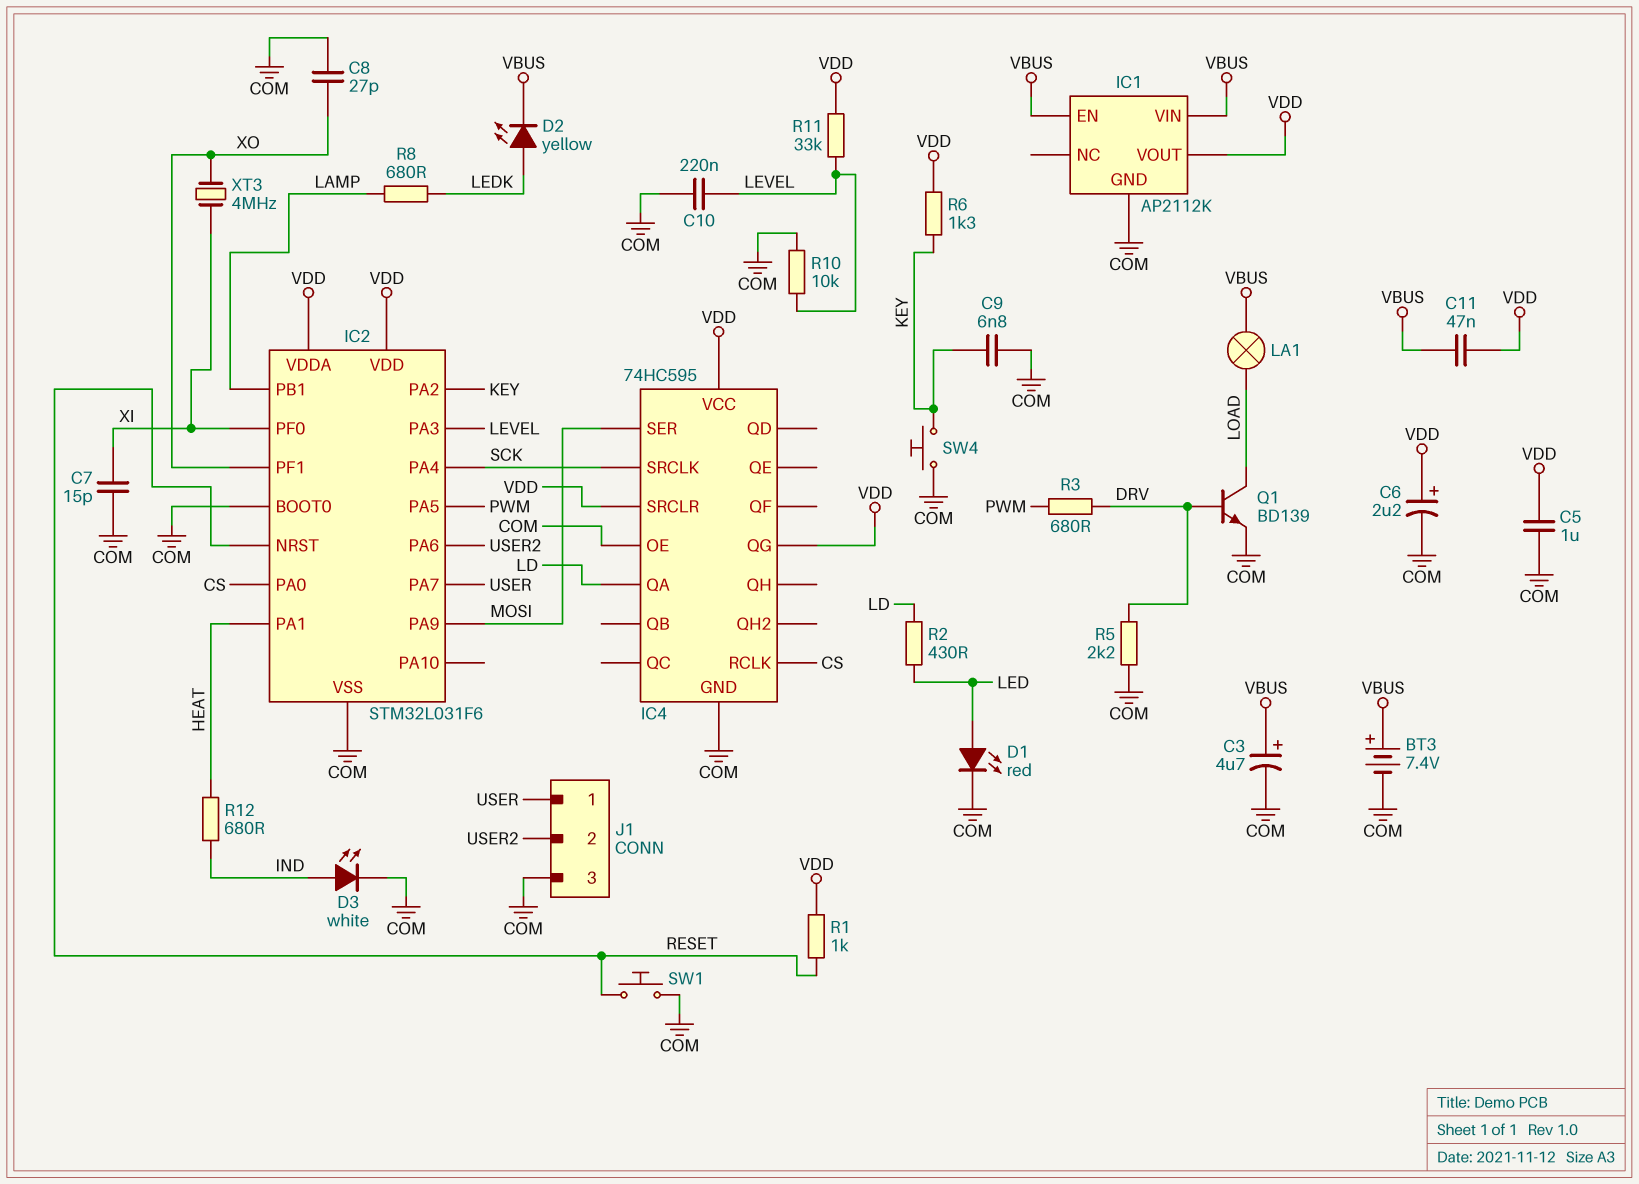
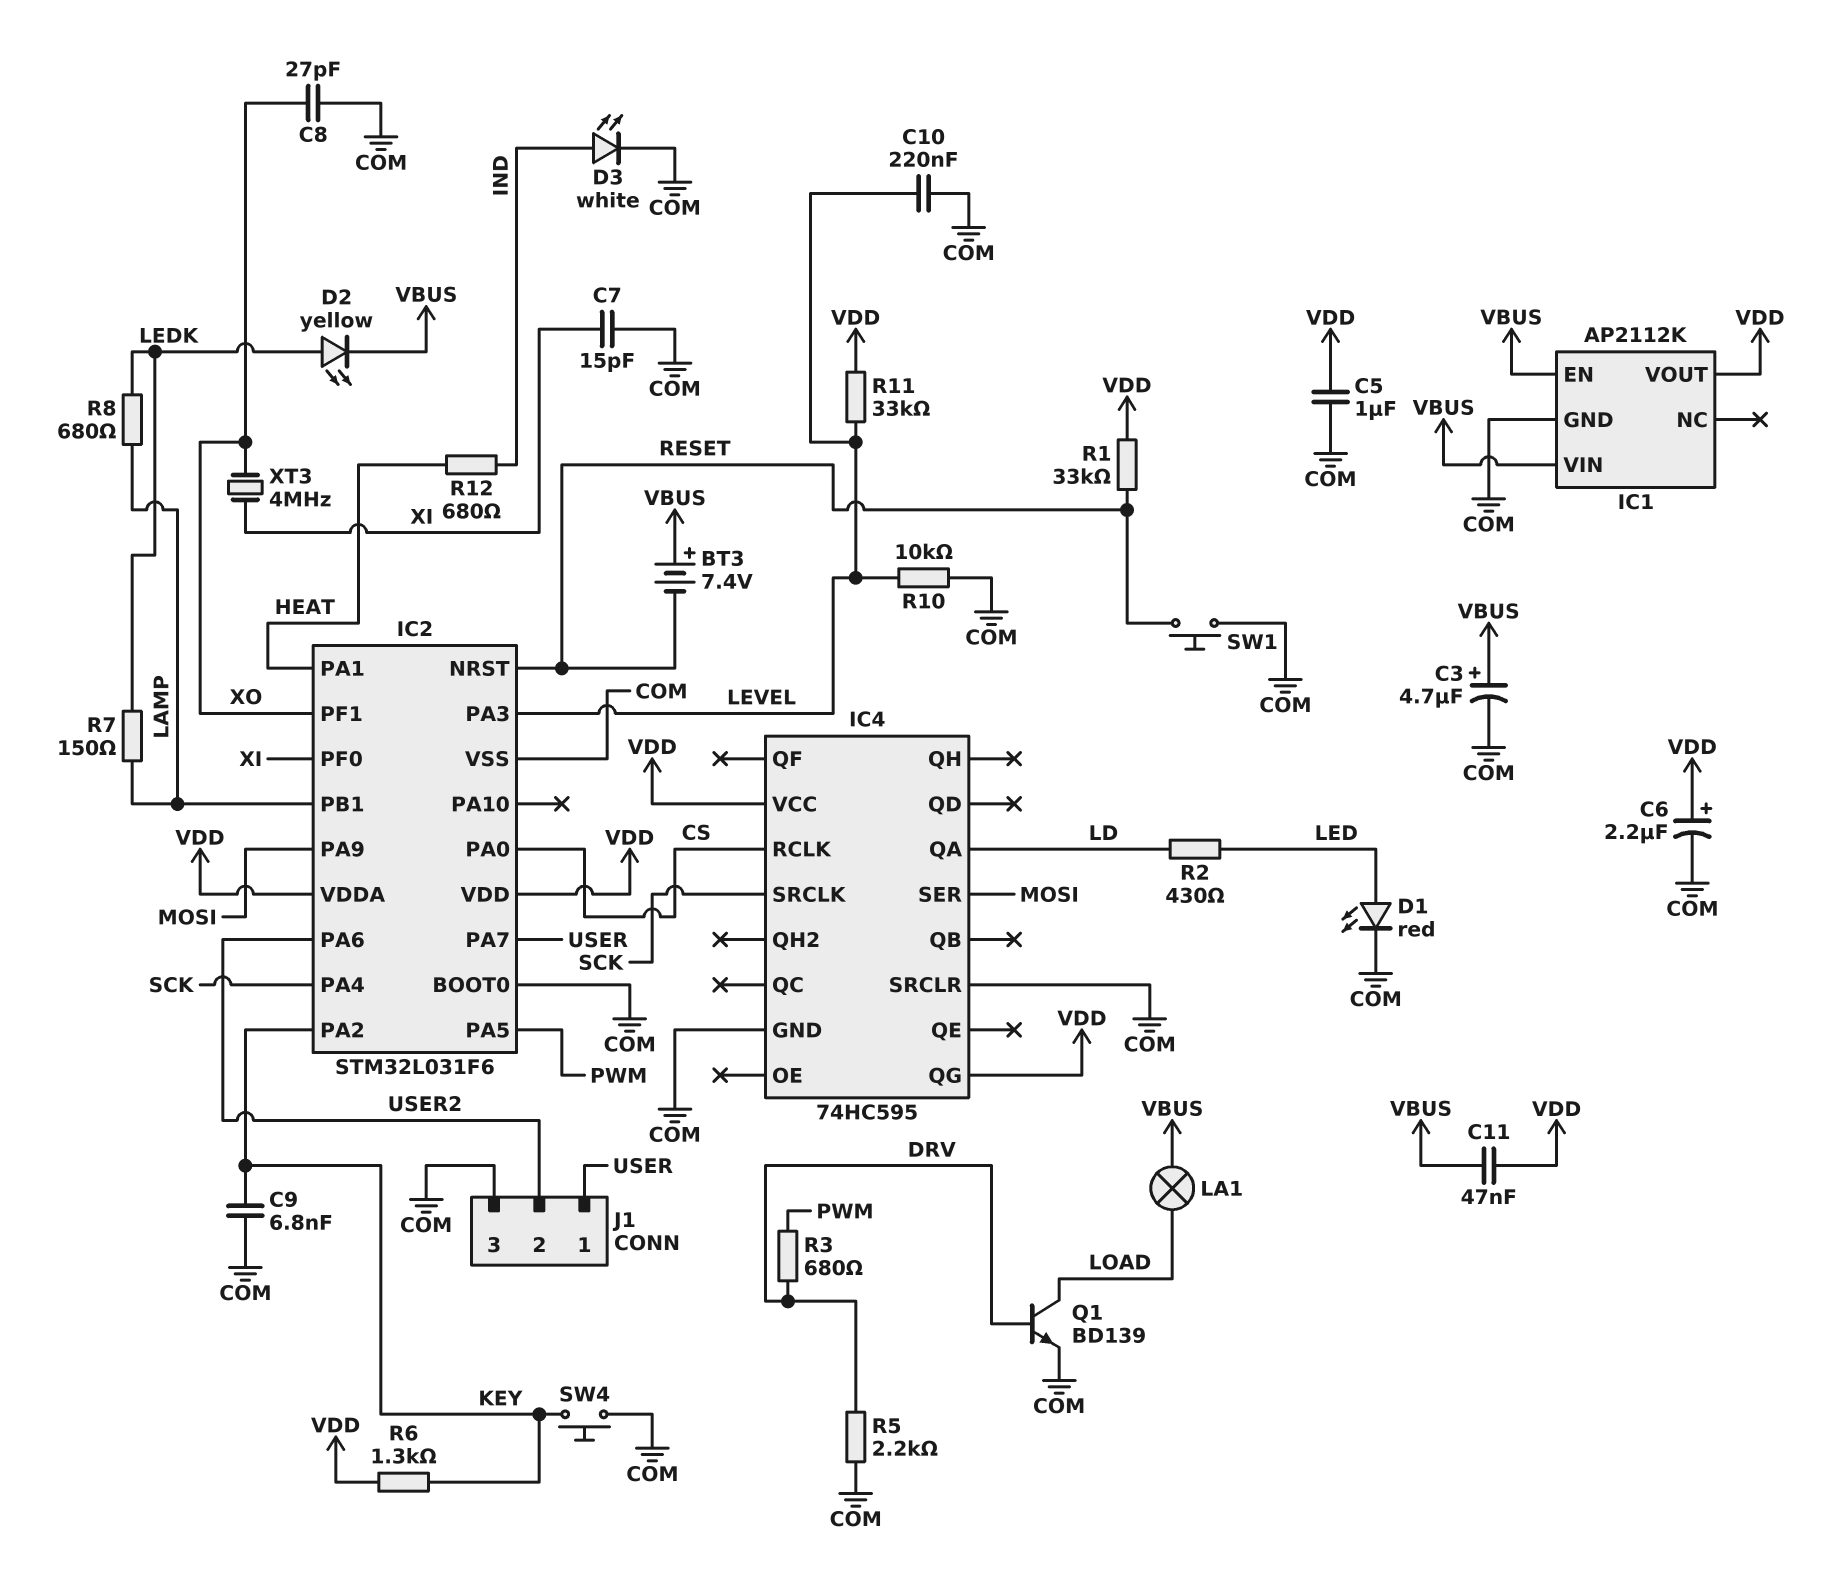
BT3: 7.4V (plus VBUS, minus COM) -> 7.4V (plus VBUS, minus RESET)
IC4 pin OE: COM -> none
IC4 pin SRCLR: VDD -> COM
R1: 1k (RESET, VDD) -> 33k (RESET, VDD)
R7: none -> 150 (LAMP, LEDK)

